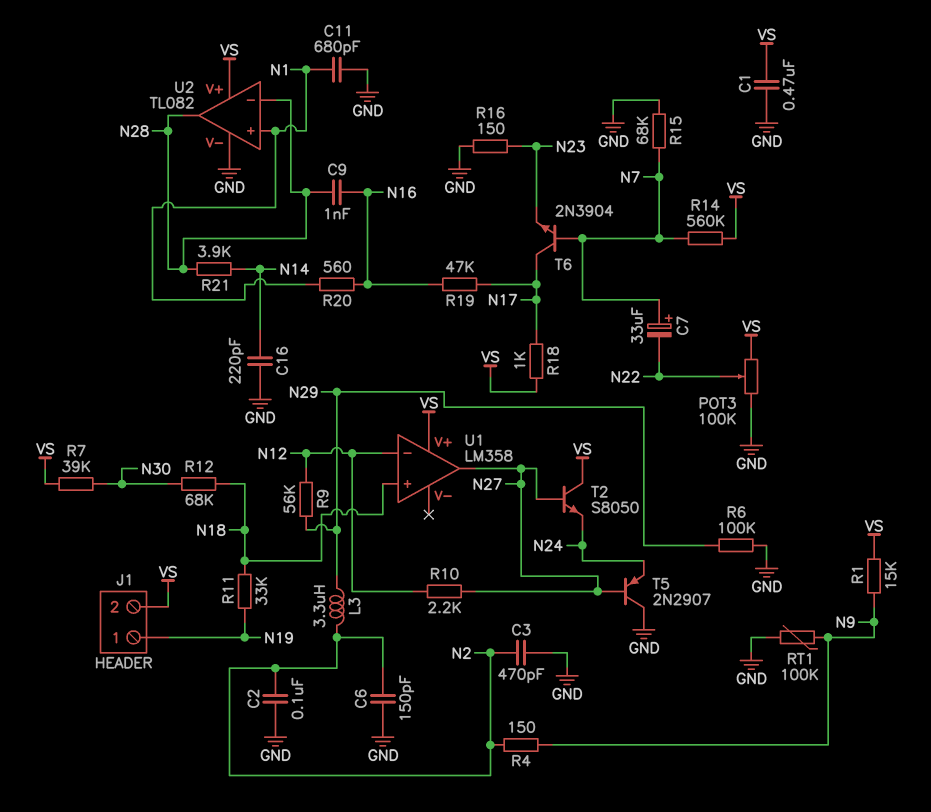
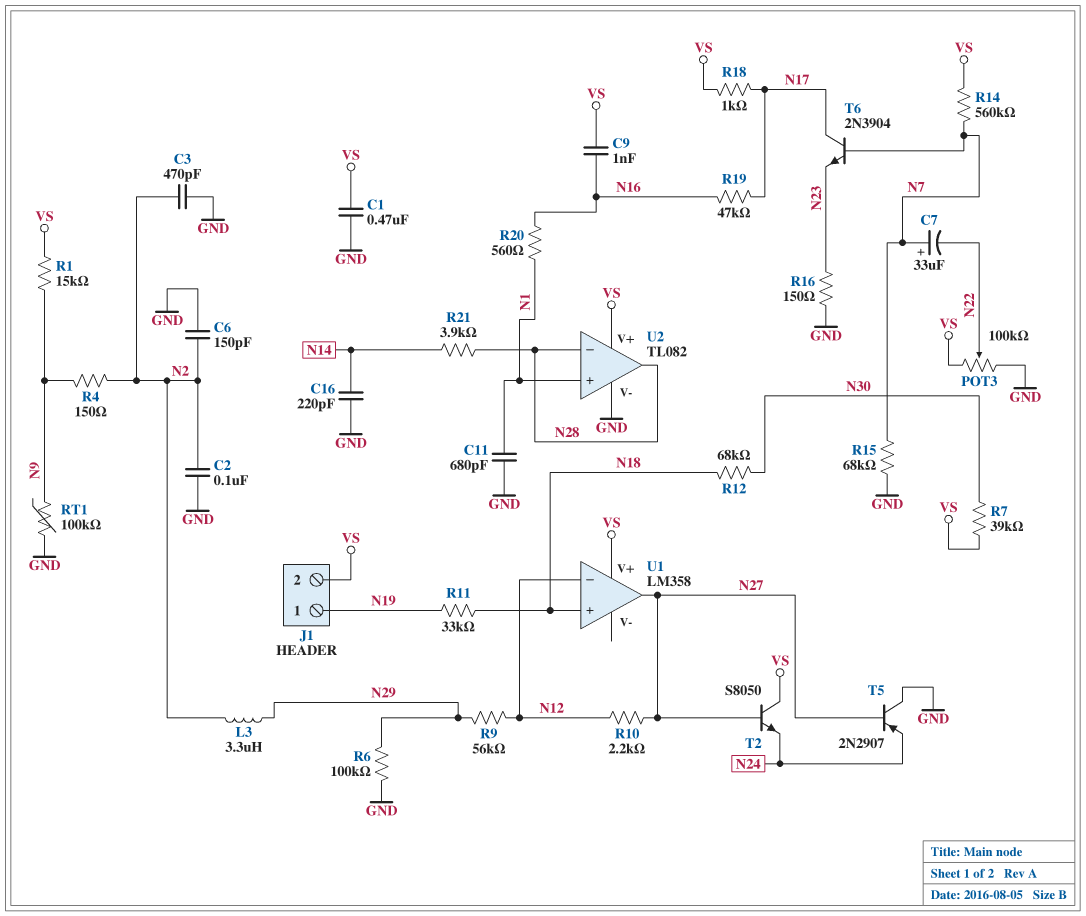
C9: 1nF (N16, N28) -> 1nF (N16, VS)

